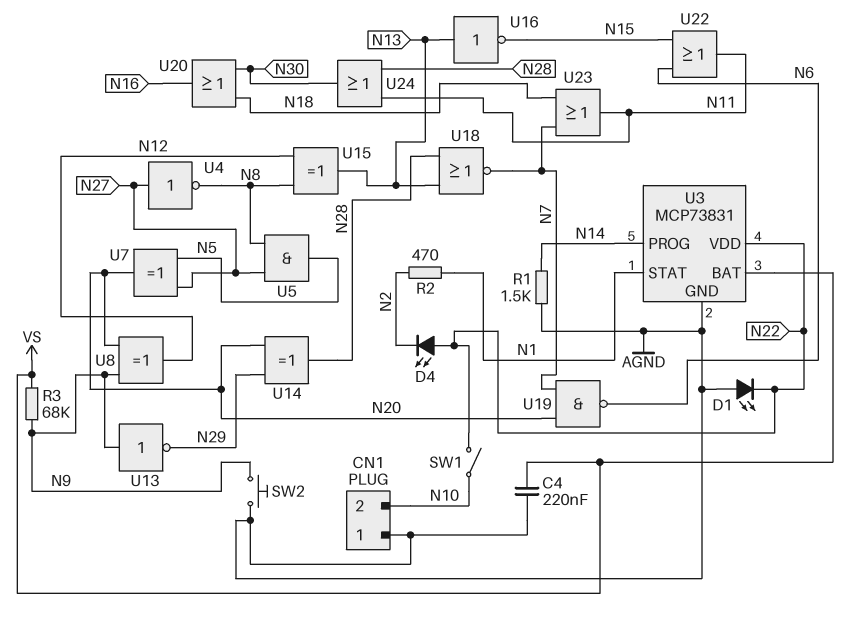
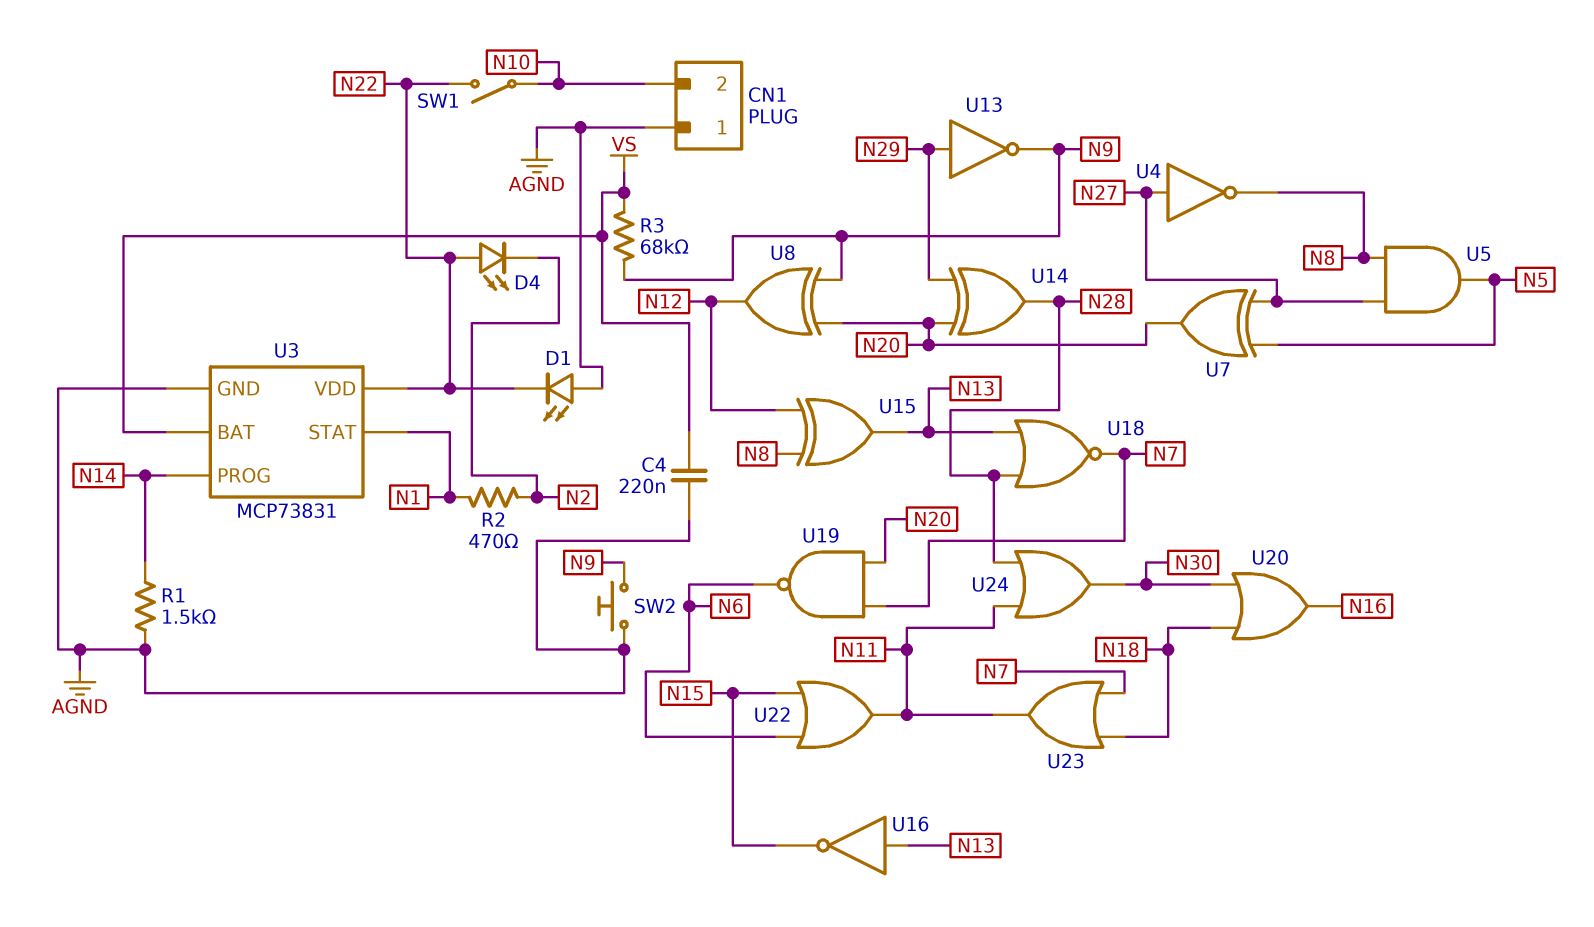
U13: NOT (in N9, out N29) -> NOT (in N29, out N9)

